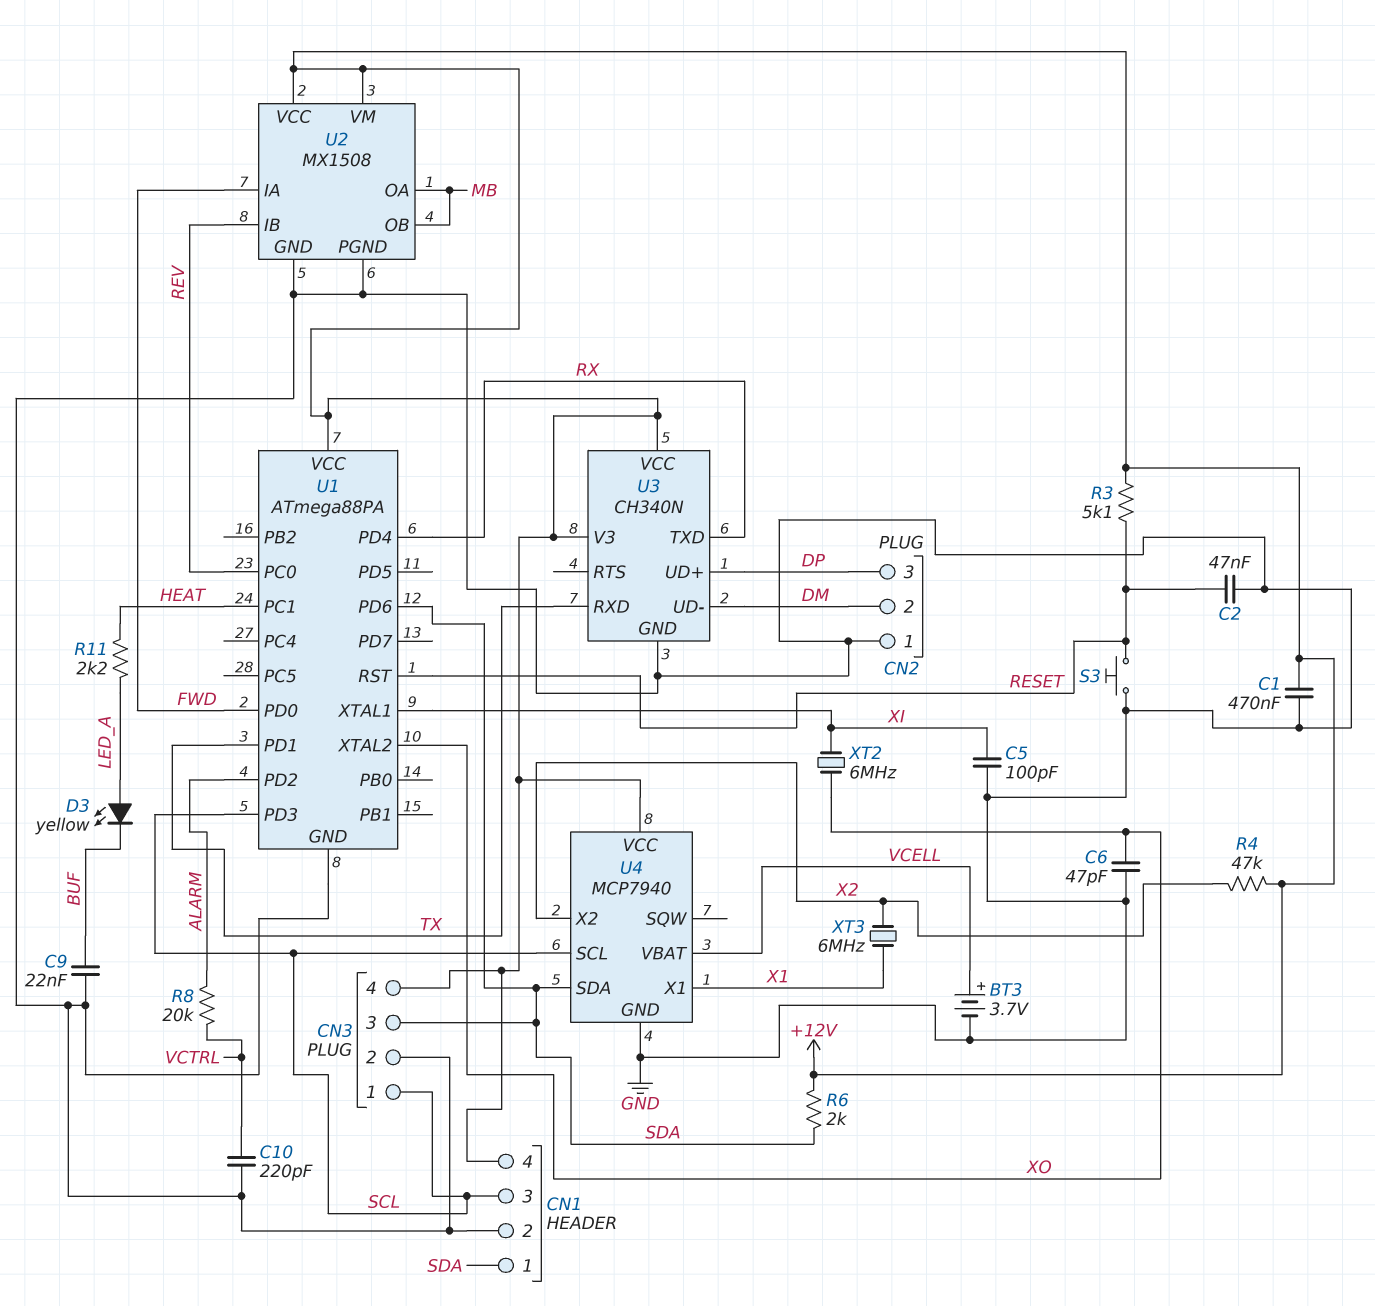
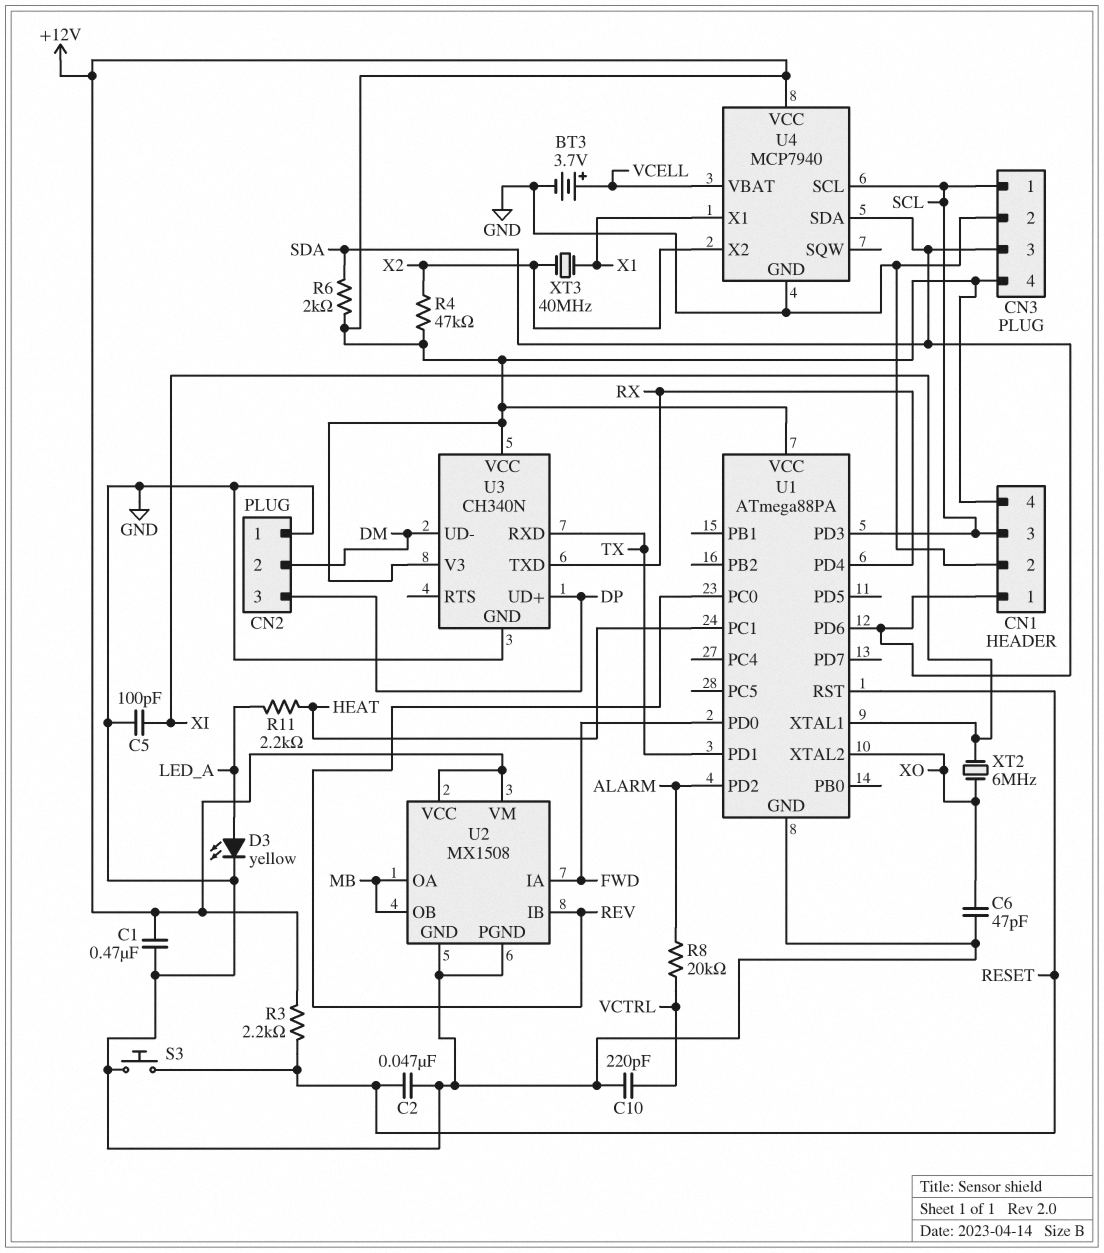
C9: 22nF (BUF, GND) -> none
D3: LED yellow (A LED_A, K BUF) -> LED yellow (A LED_A, K GND)
R3: 5.1k (+12V, RESET) -> 2.2k (+12V, RESET)
XT3: 6MHz (X1, X2) -> 40MHz (X1, X2)

